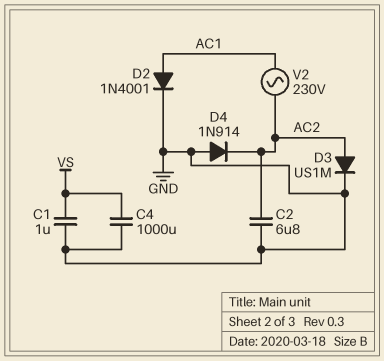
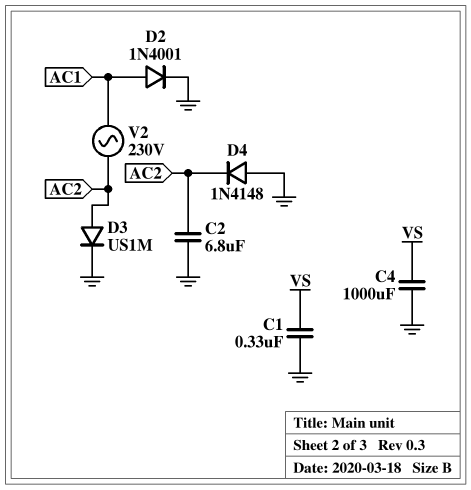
C1: 1uF (GND, VS) -> 330nF (GND, VS)
D4: diode 1N914 (A GND, K AC2) -> diode 1N4148 (A GND, K AC2)

